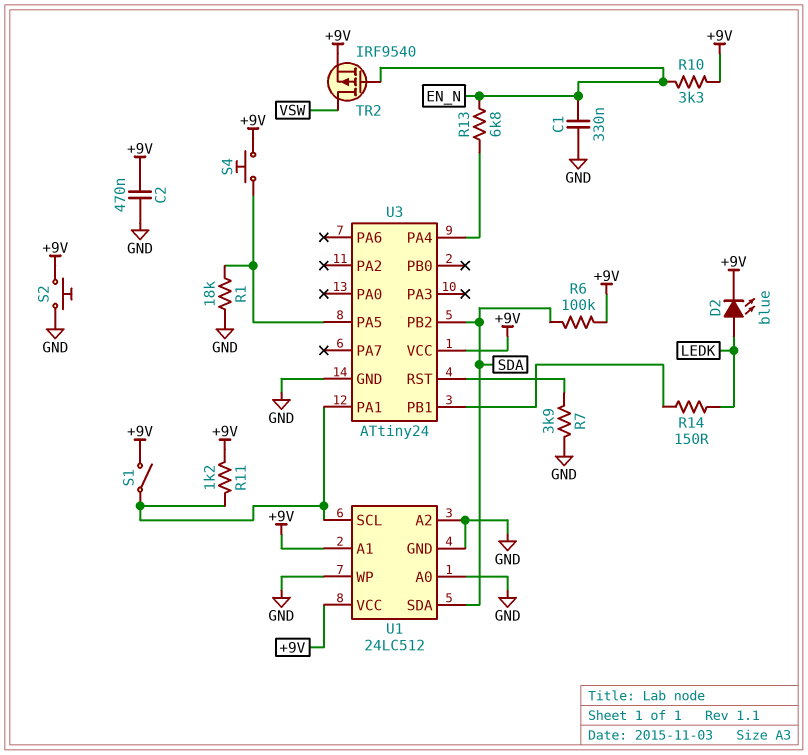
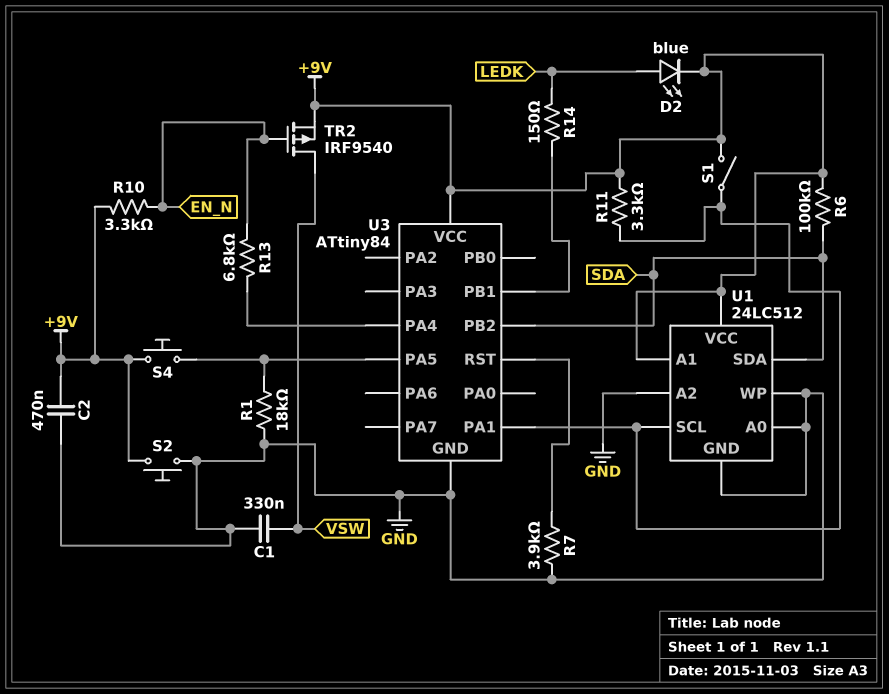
C1: 330nF (EN_N, GND) -> 330nF (GND, VSW)
R11: 1.2k (+9V, U1/SCL) -> 3.3k (+9V, U1/SCL)
U3: ATtiny24 -> ATtiny84

